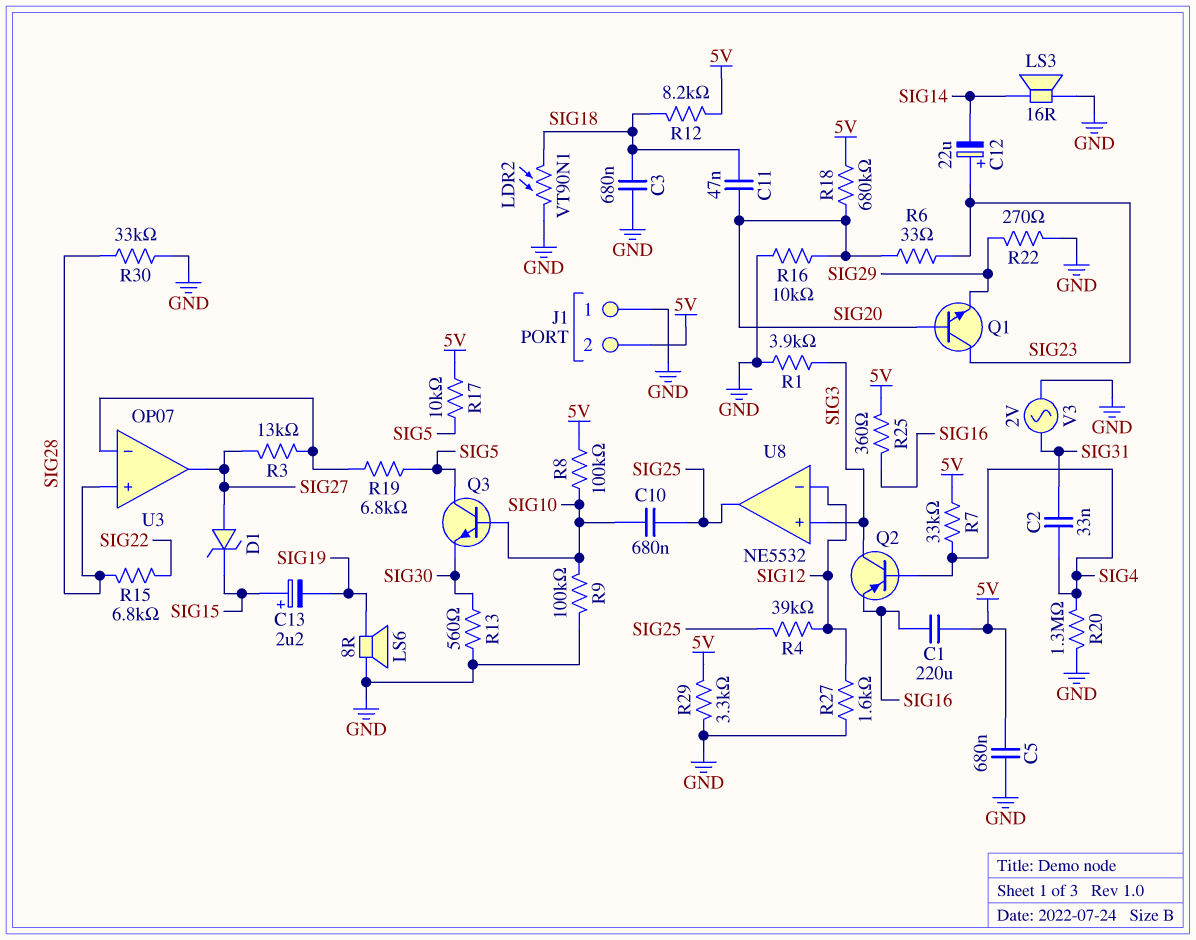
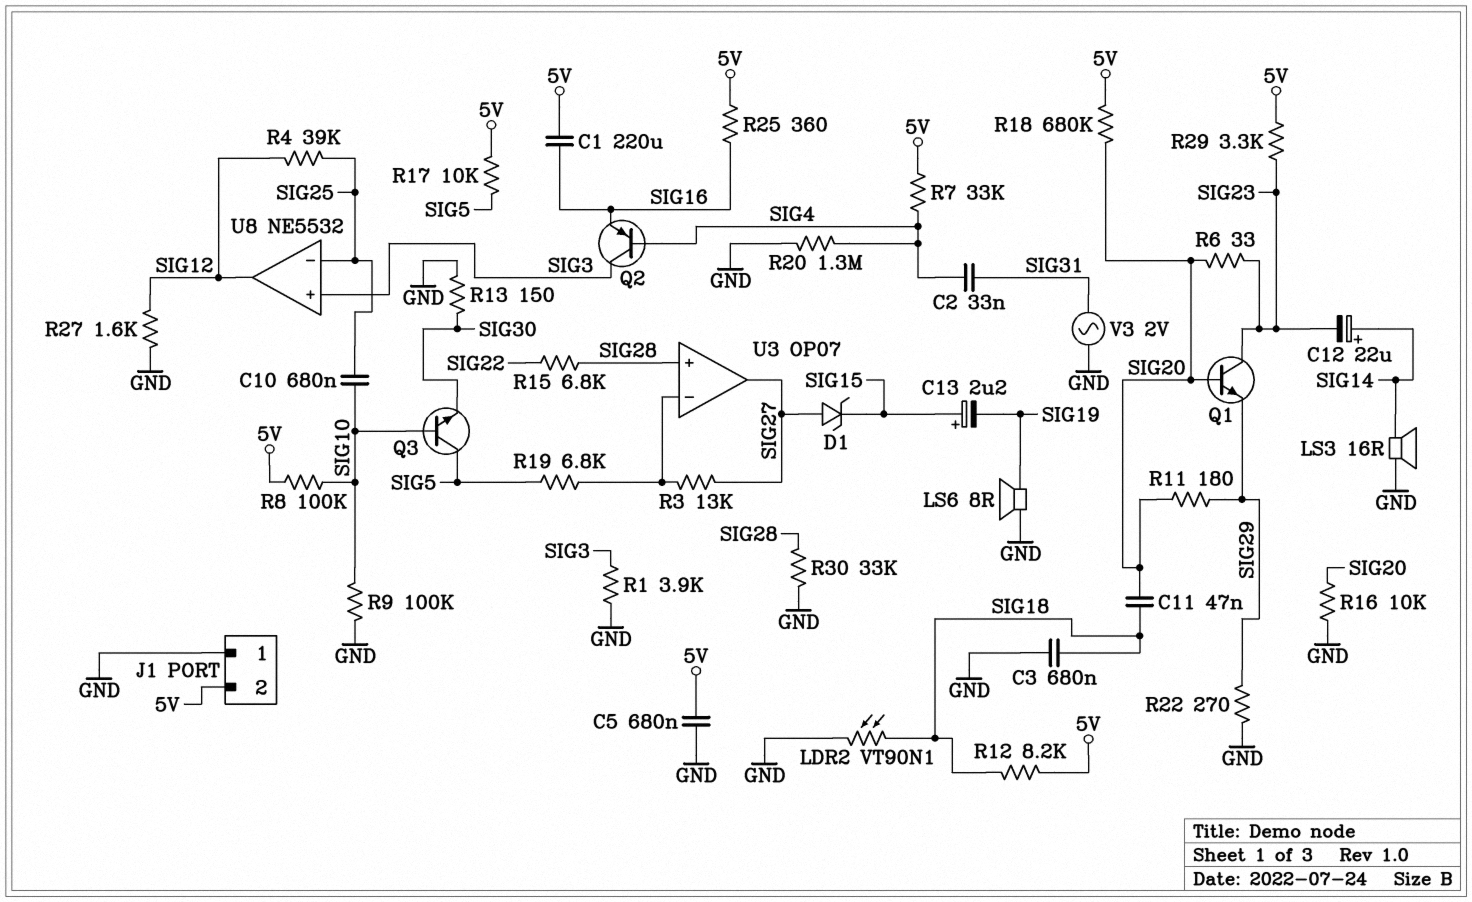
C12: 22uF (plus SIG23, minus SIG14) -> 22uF (plus SIG14, minus SIG23)
R11: none -> 180 (SIG20, SIG29)
R13: 560 (GND, SIG30) -> 150 (GND, SIG30)
R29: 3.3k (5V, GND) -> 3.3k (5V, SIG23)
U8 pin in-: SIG12 -> SIG25
U8 pin out: SIG25 -> SIG12

